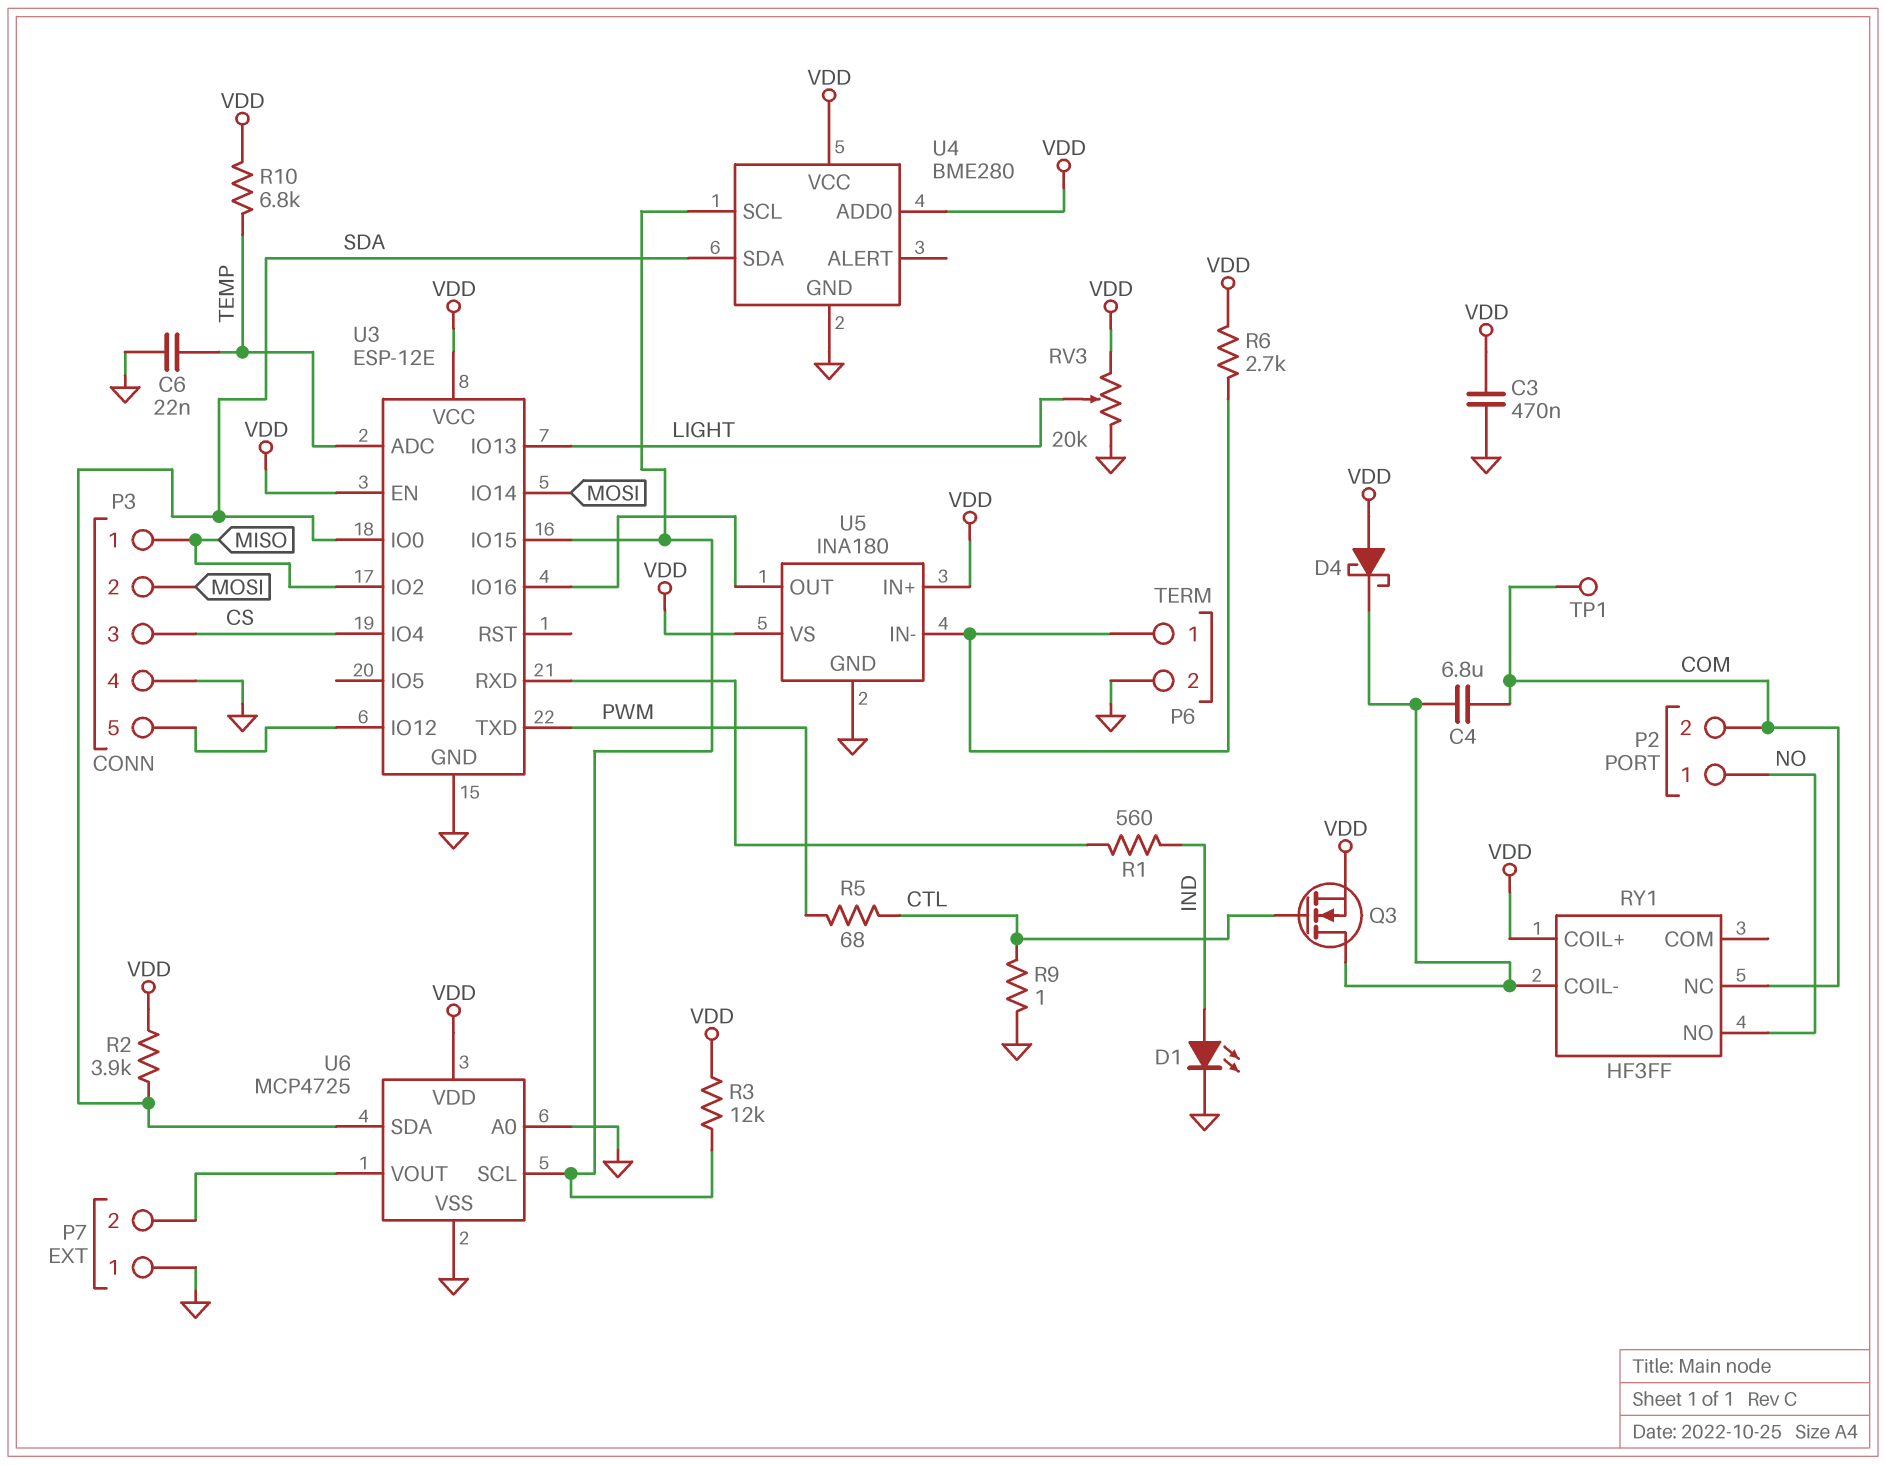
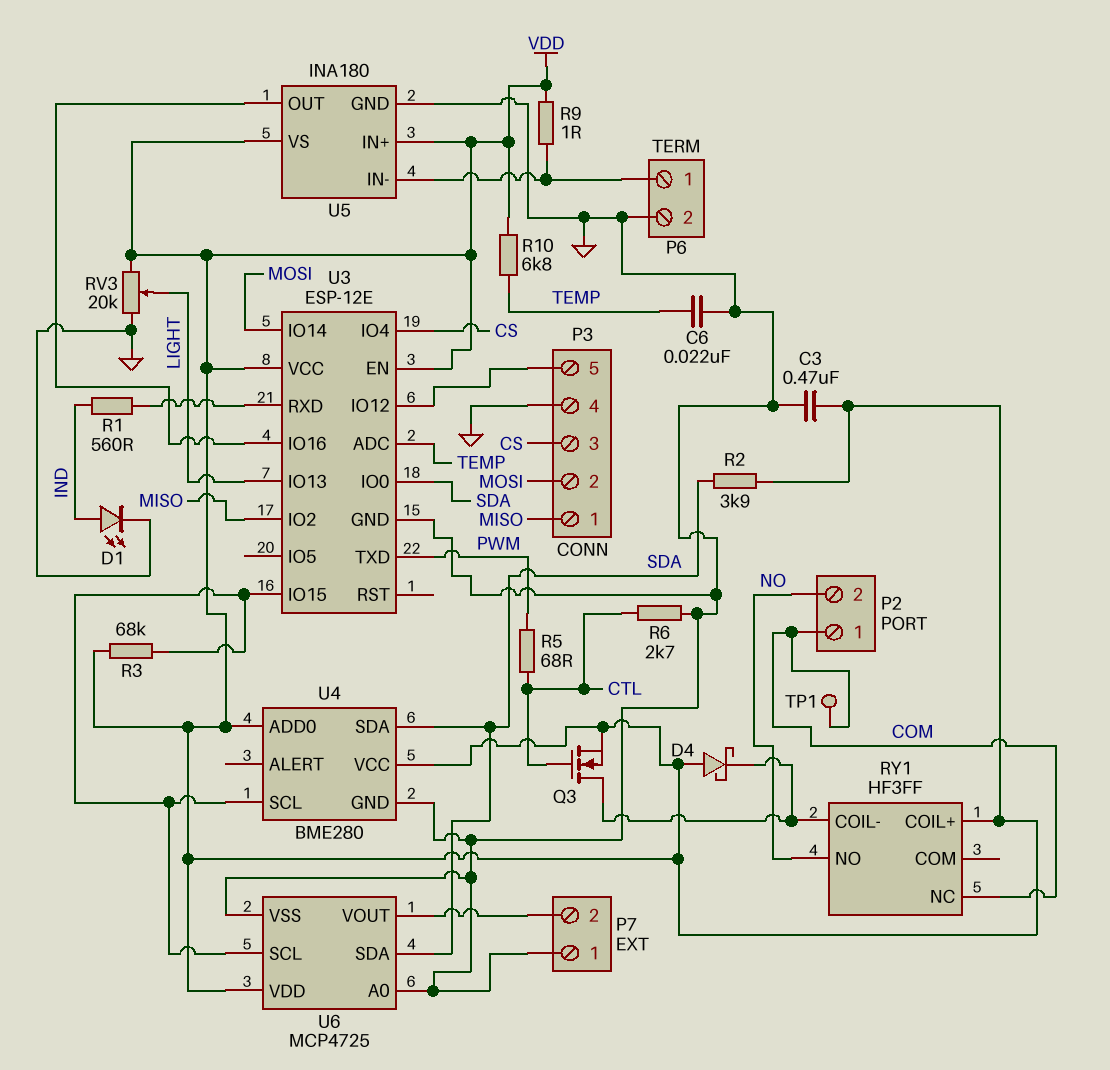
C4: 6.8uF (COM, RY1/COIL-) -> none
P2 pin 1: NO -> COM
P2 pin 2: COM -> NO
R3: 12k (U3/IO15, VDD) -> 68k (U3/IO15, VDD)
R6: 2.7k (P6/1, VDD) -> 2.7k (CTL, GND)
R9: 1 (CTL, GND) -> 1 (P6/1, VDD)

